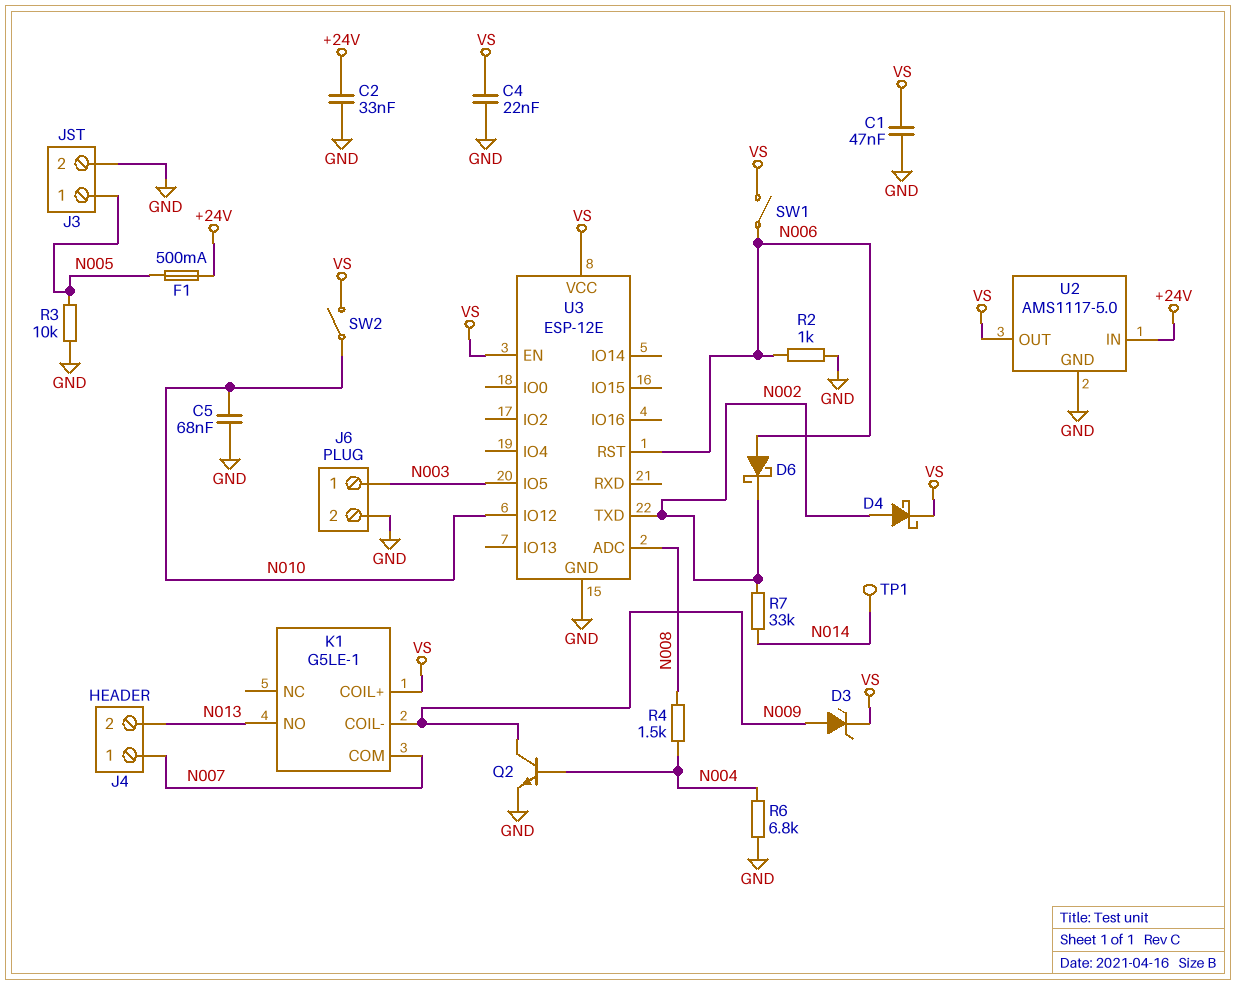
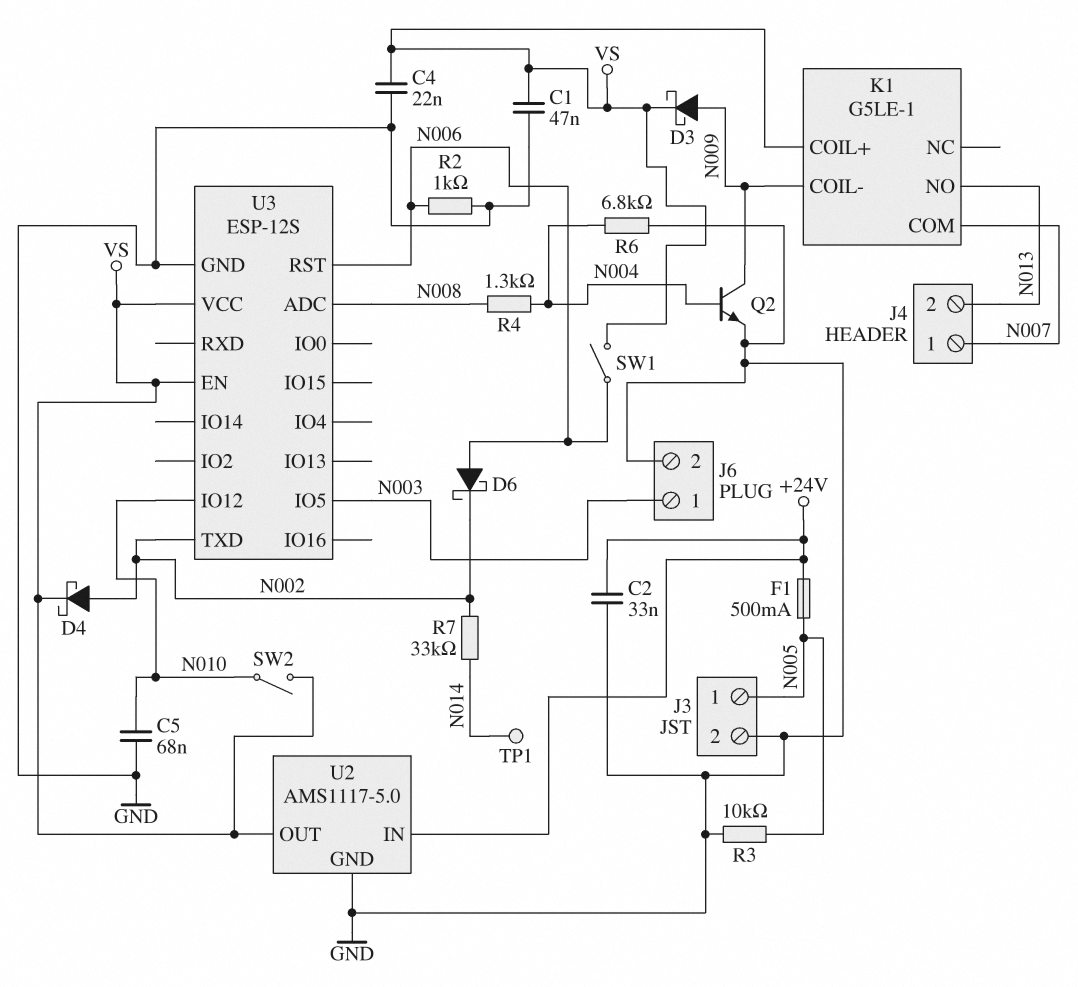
D3: zener (A N009, K VS) -> schottky (A N009, K VS)
R4: 1.5k (N004, N008) -> 1.3k (N004, N008)
U3: ESP-12E -> ESP-12S

